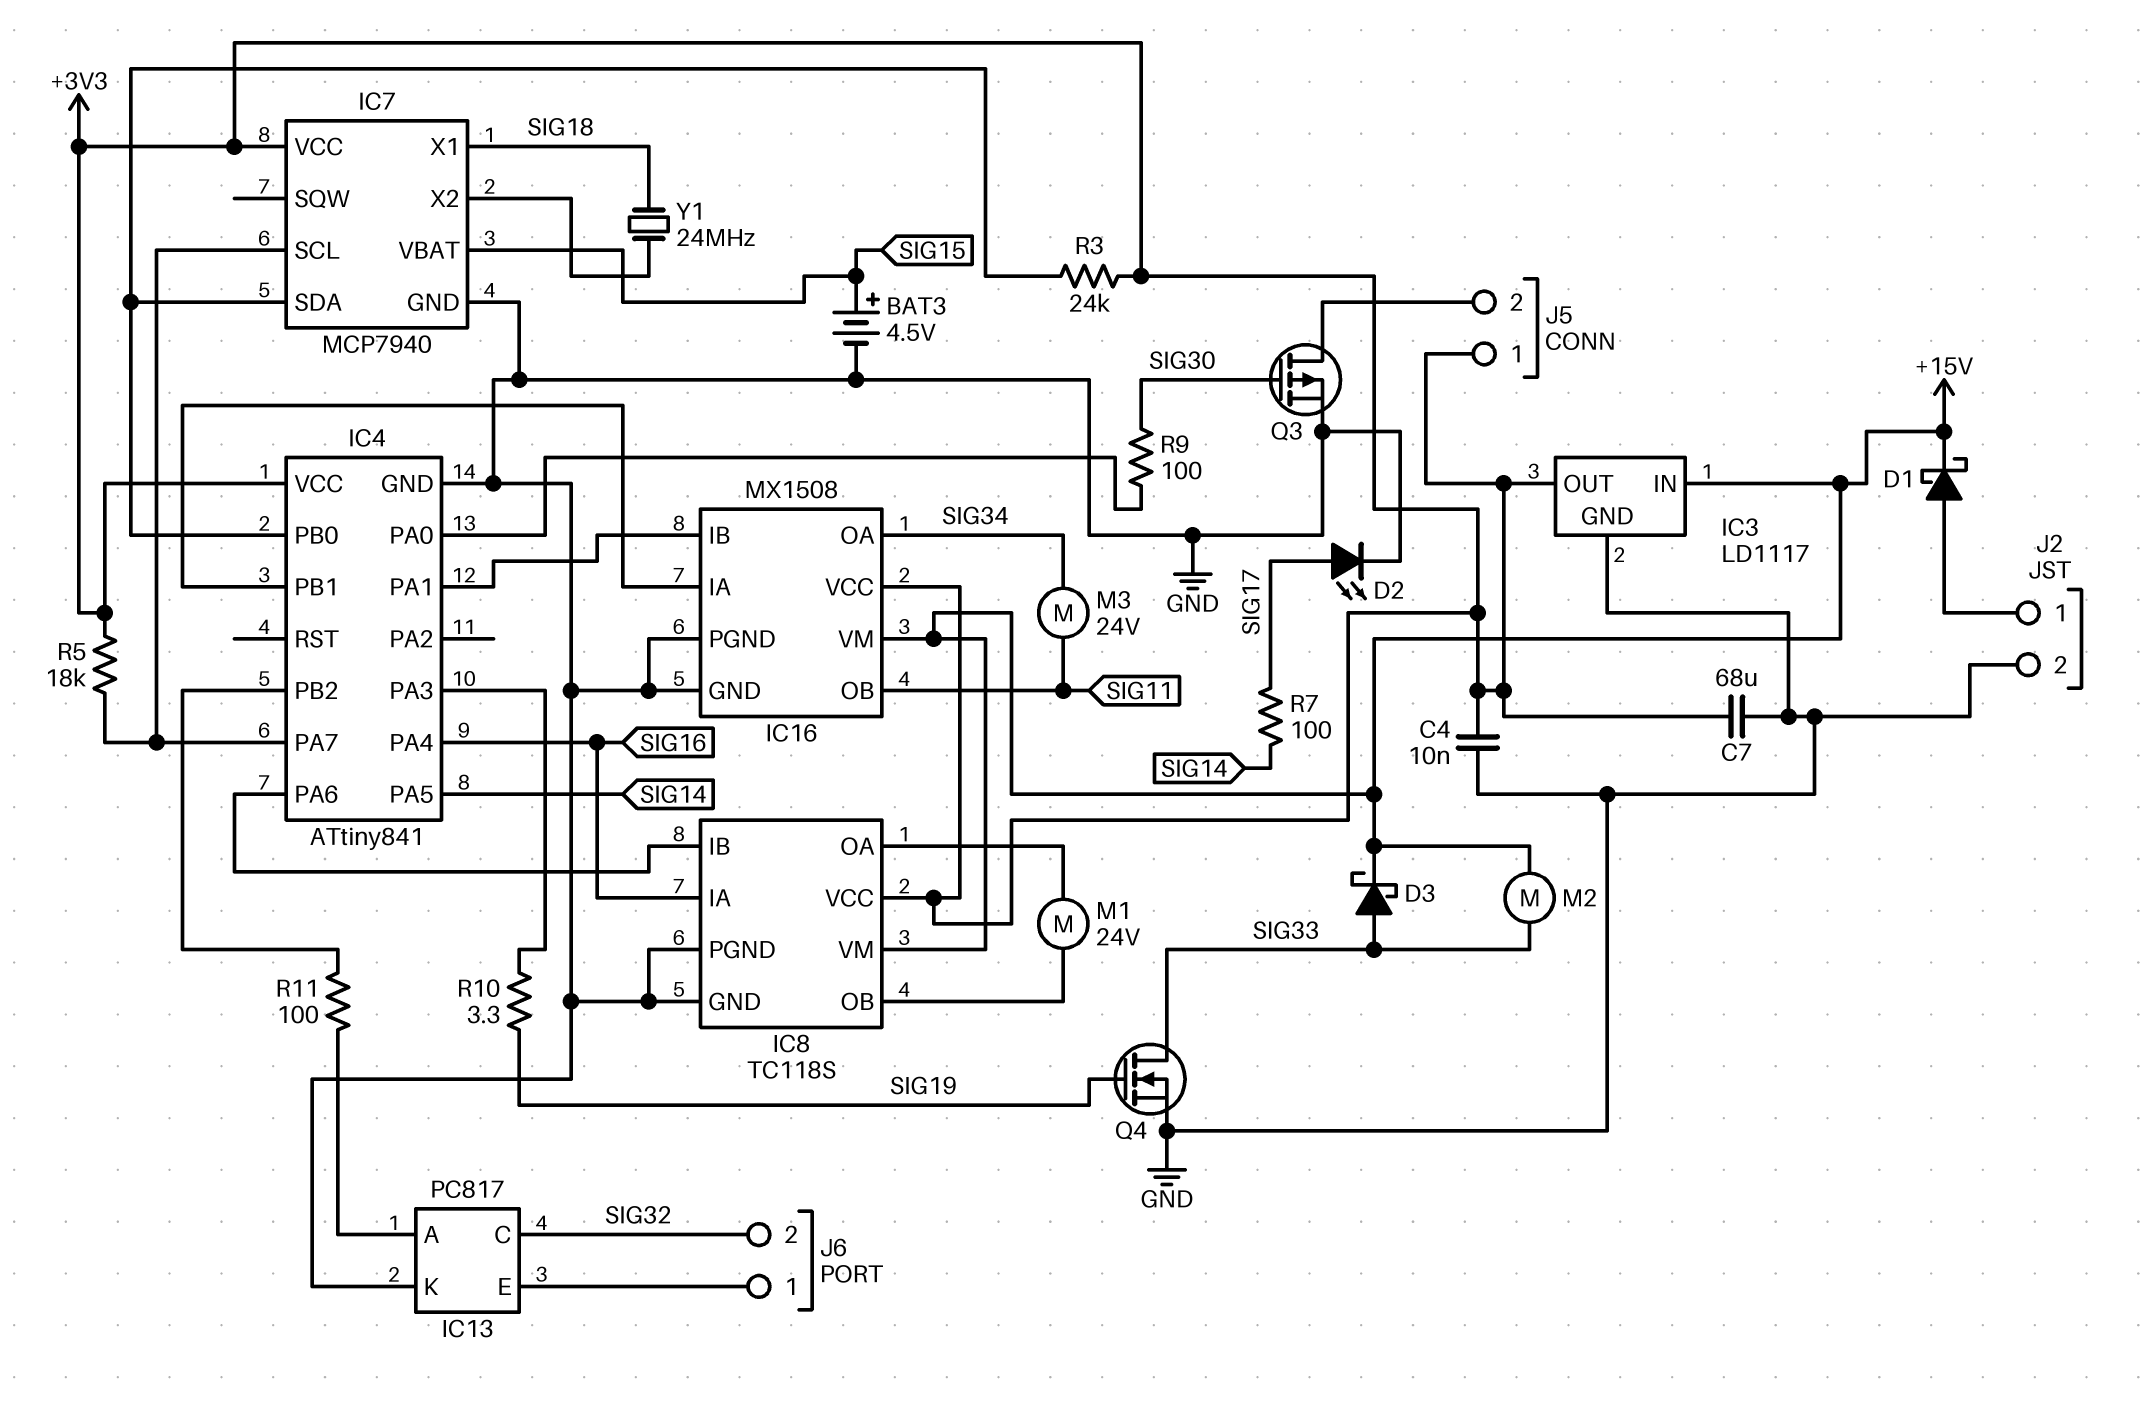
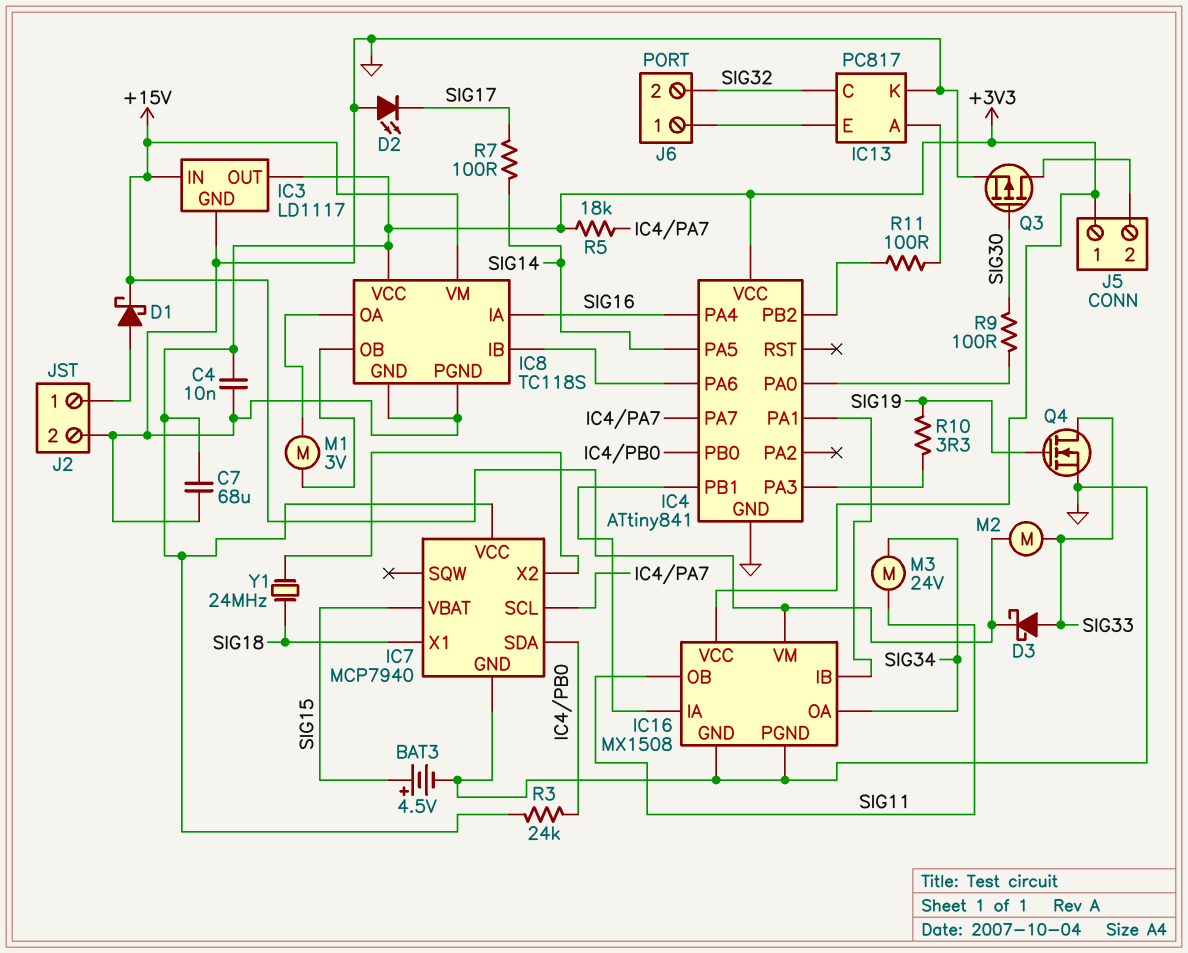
D2: LED (A SIG17, K GND) -> LED (A GND, K SIG17)
M1: motor 24V (IC8/OA, IC8/OB) -> motor 3V (IC8/OA, IC8/OB)

